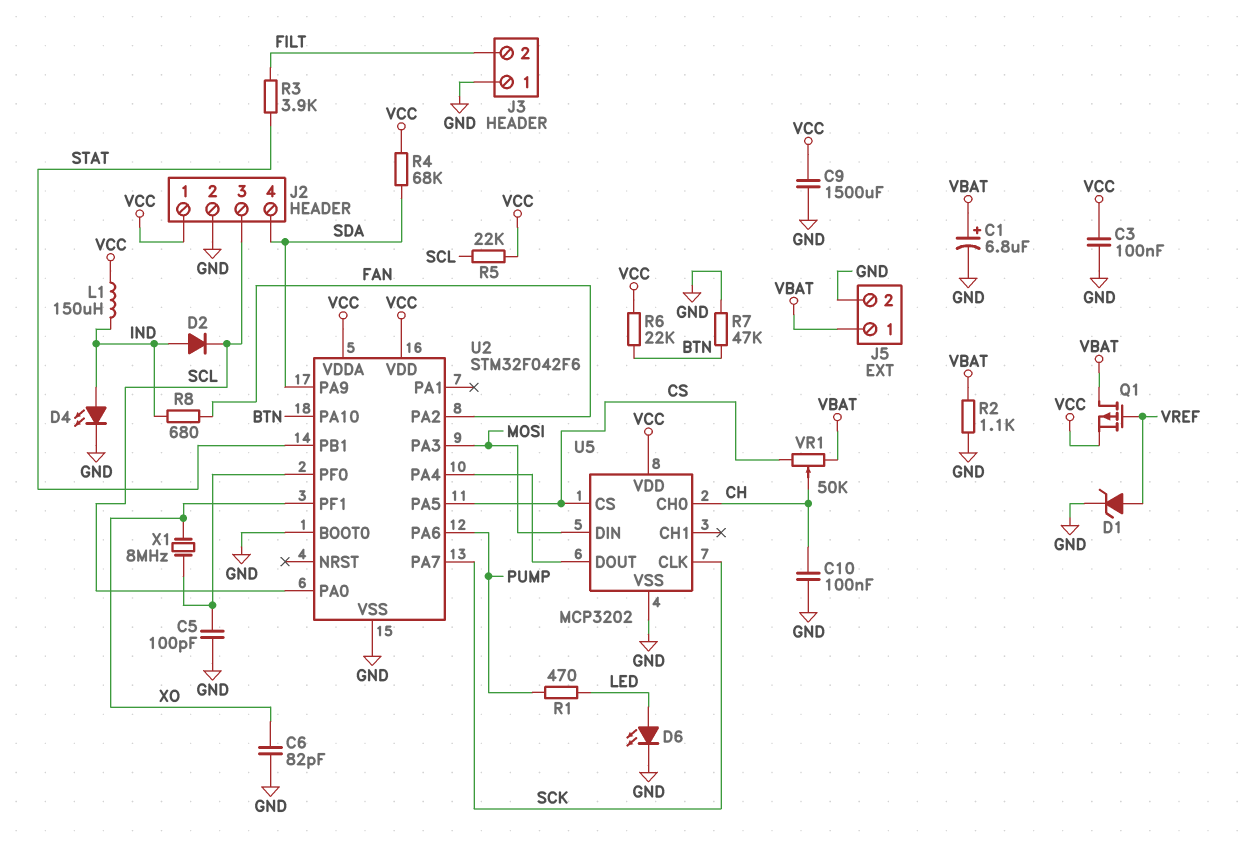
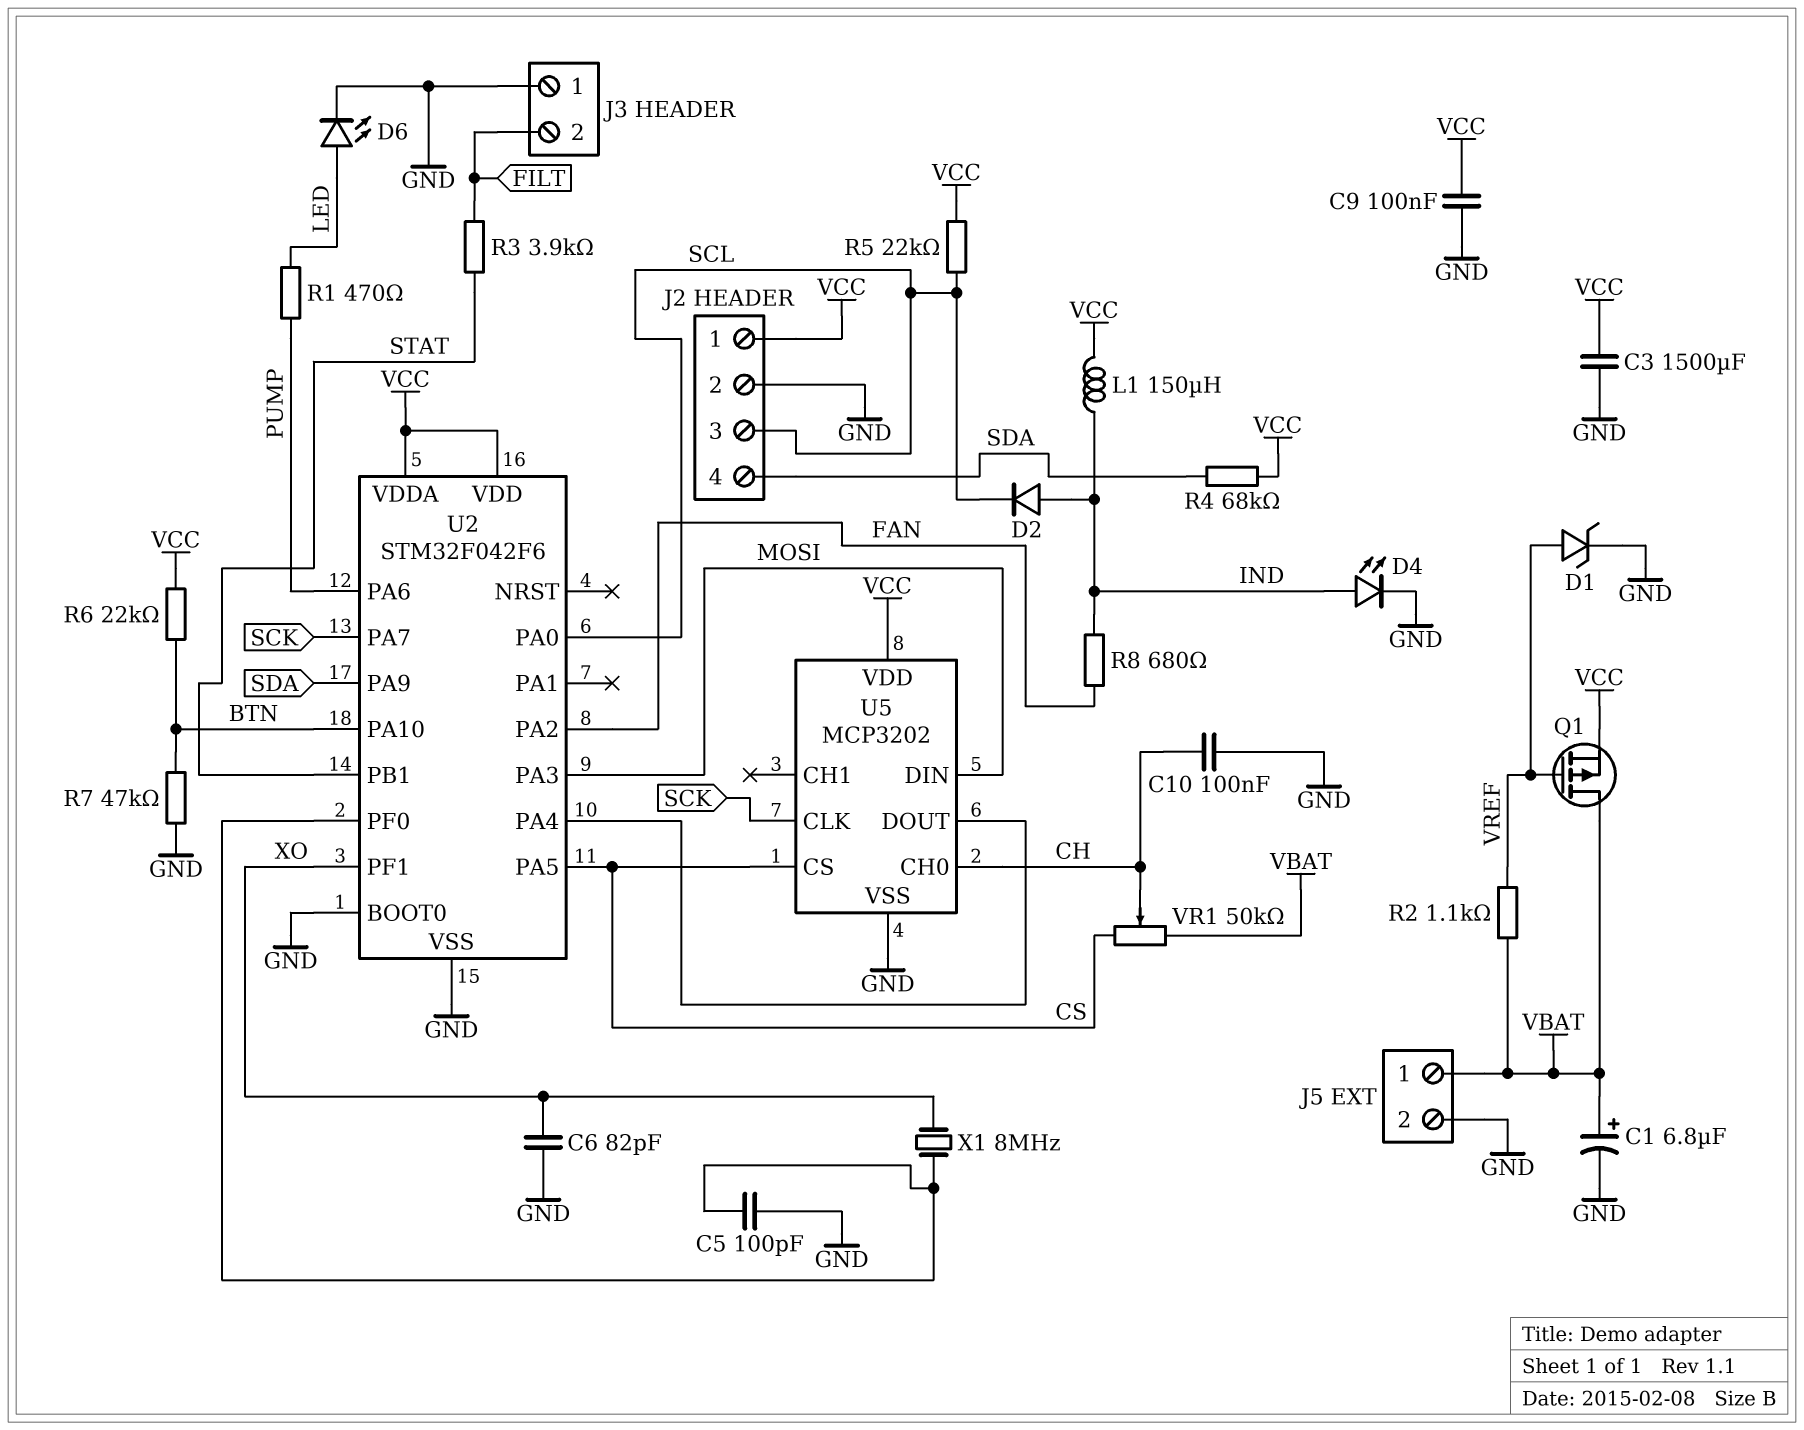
C3: 100nF (GND, VCC) -> 1500uF (GND, VCC)
C9: 1500uF (GND, VCC) -> 100nF (GND, VCC)
R2: 1.1k (GND, VBAT) -> 1.1k (VBAT, VREF)

